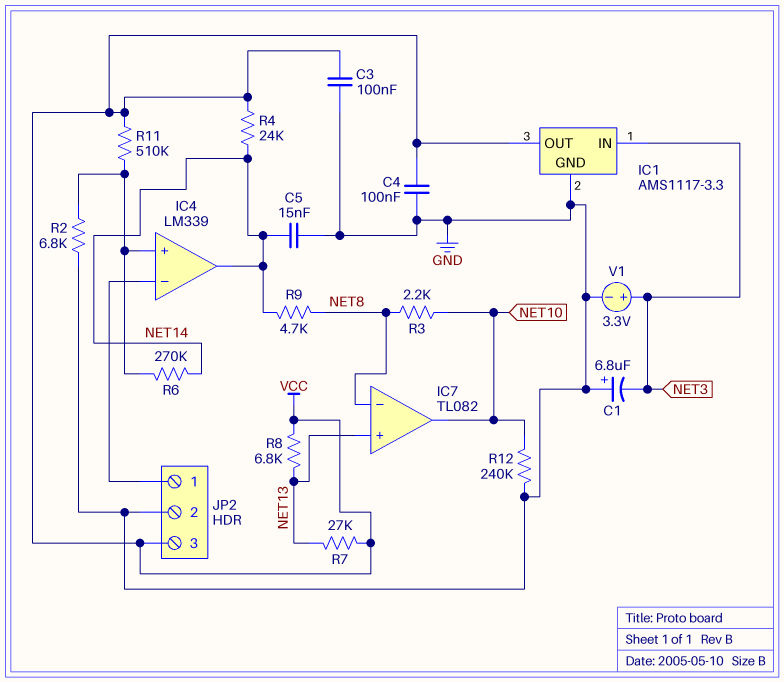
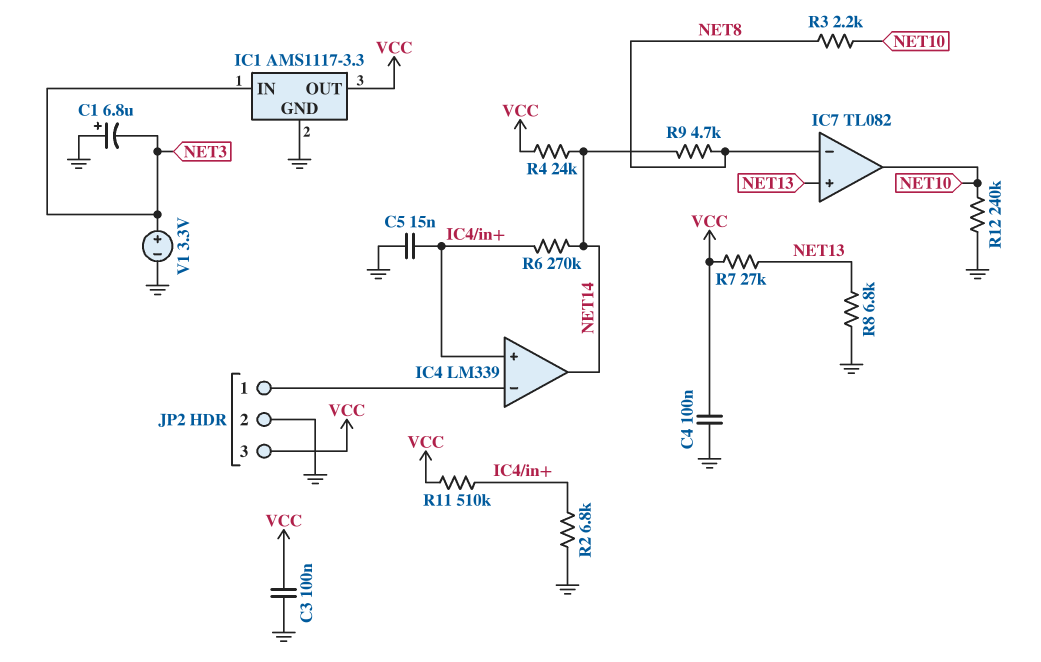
C5: 15nF (GND, NET14) -> 15nF (GND, IC4/in+)
R8: 6.8k (NET13, VCC) -> 6.8k (GND, NET13)

